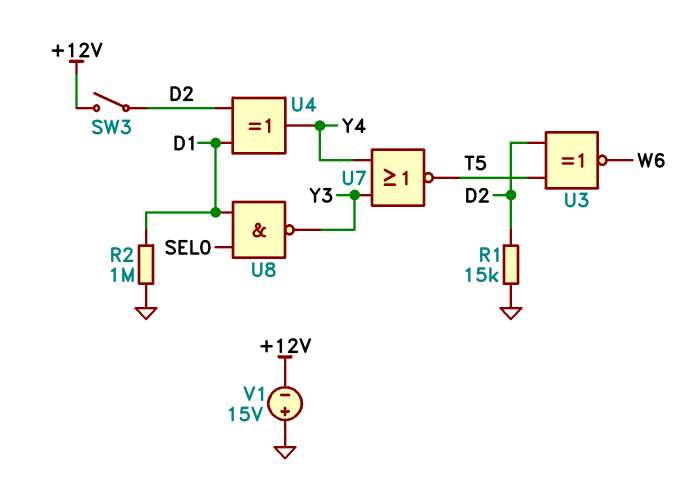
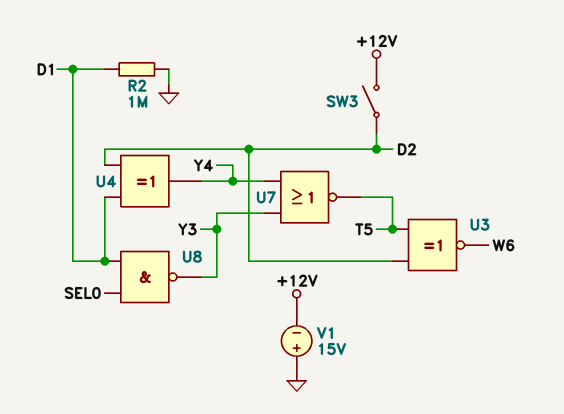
R1: 15k (D2, GND) -> none

